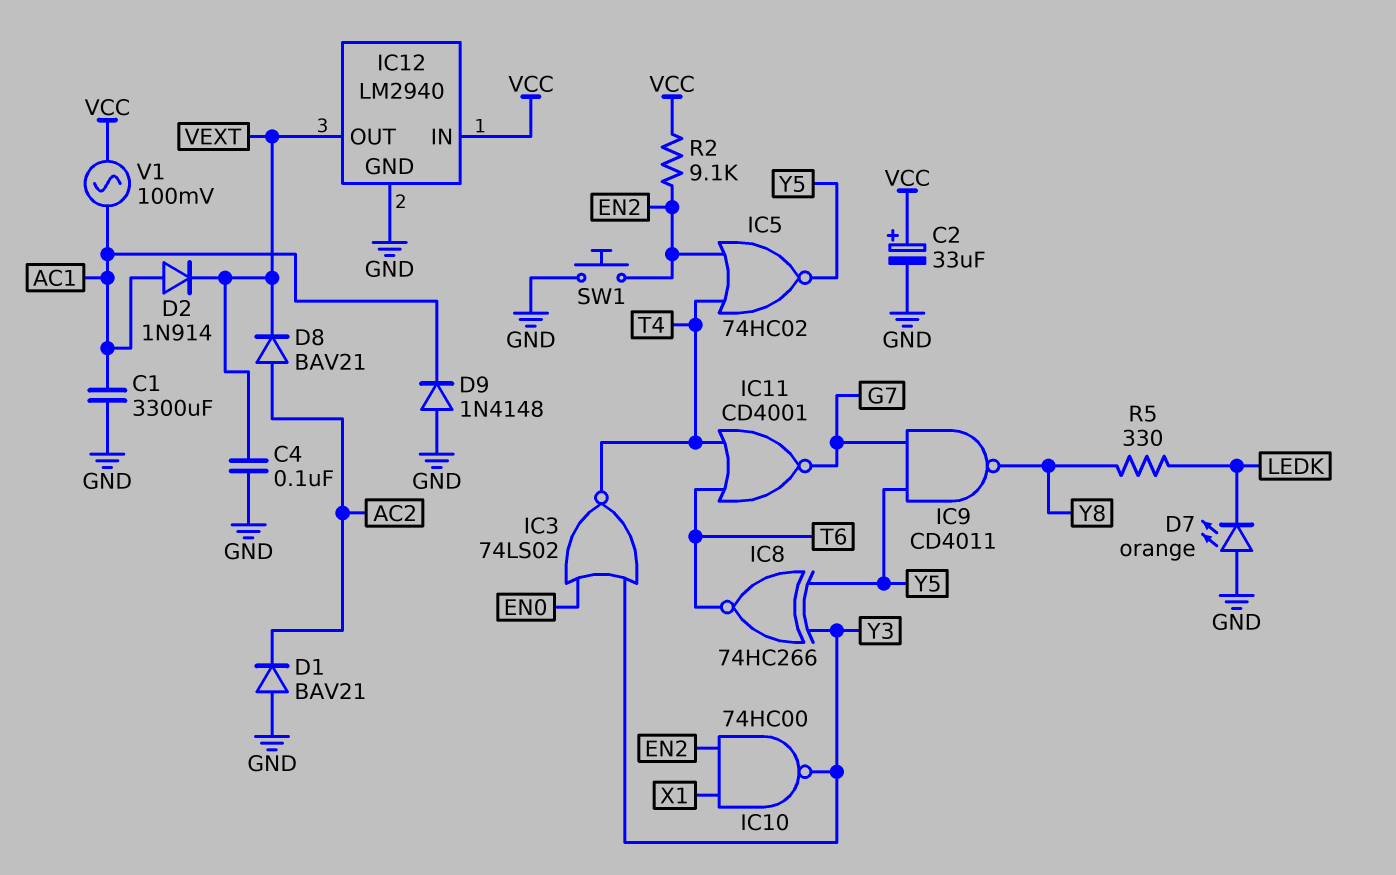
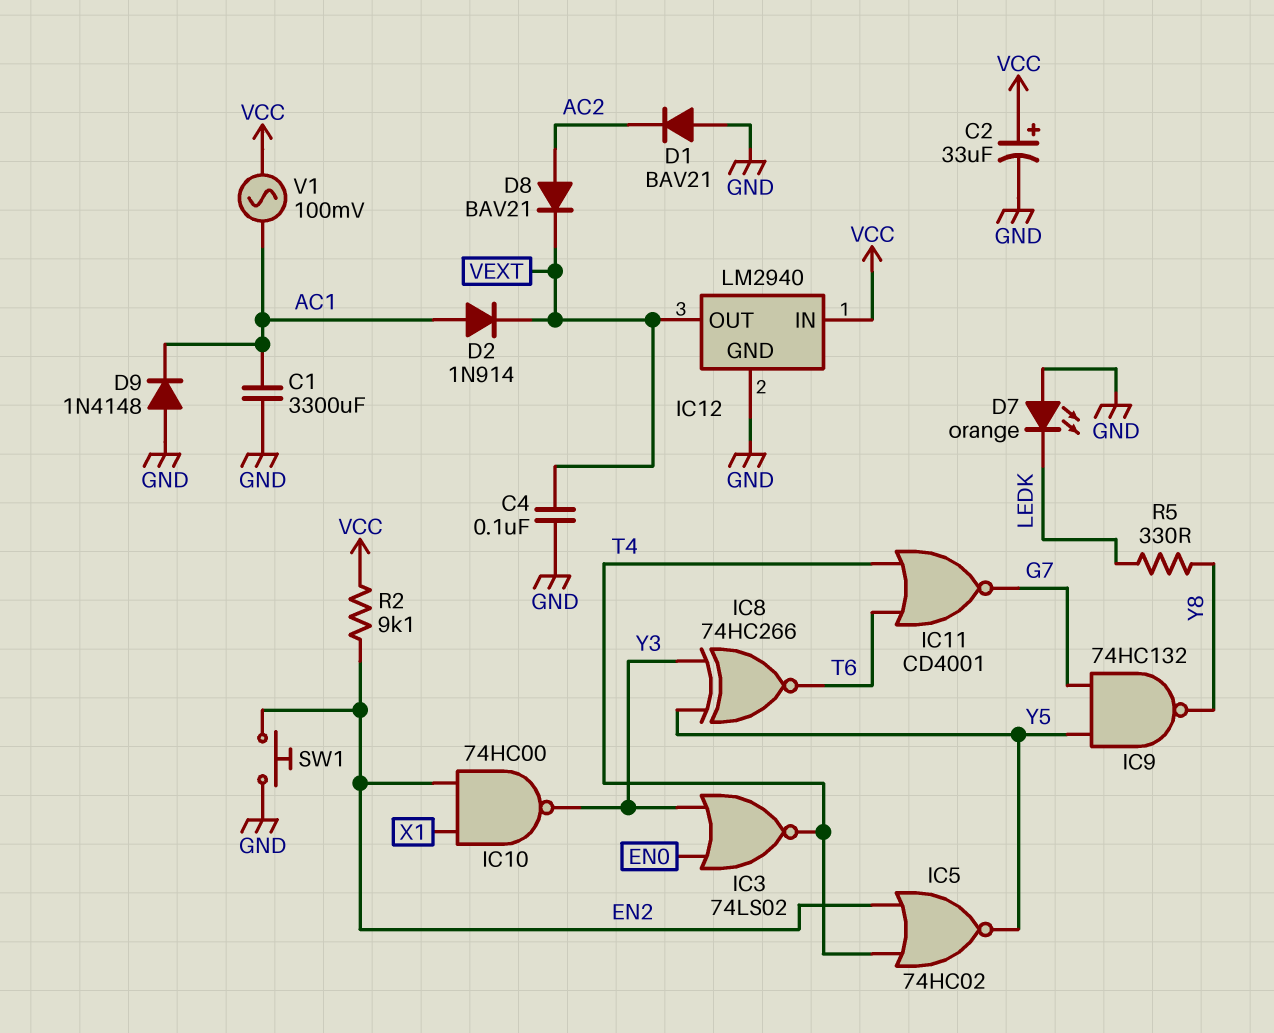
IC9: NAND CD4011 (in G7, in Y5, out Y8) -> NAND 74HC132 (in G7, in Y5, out Y8)

